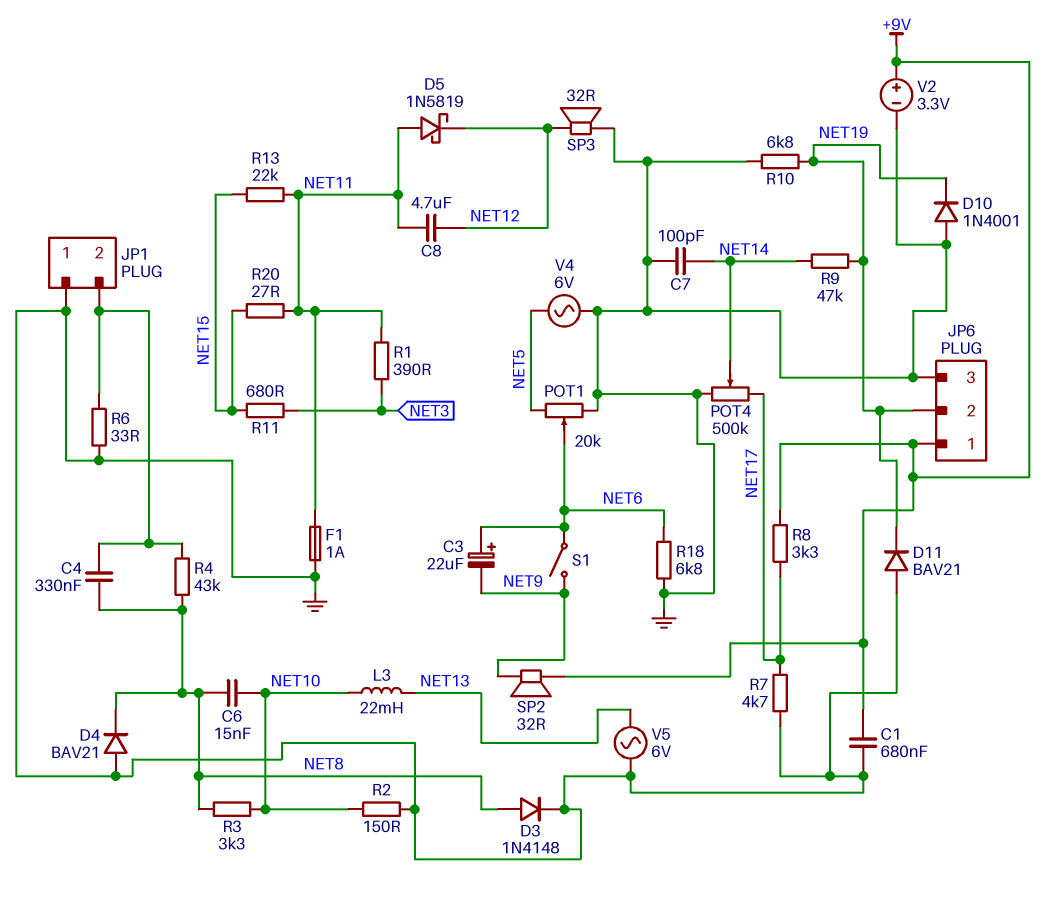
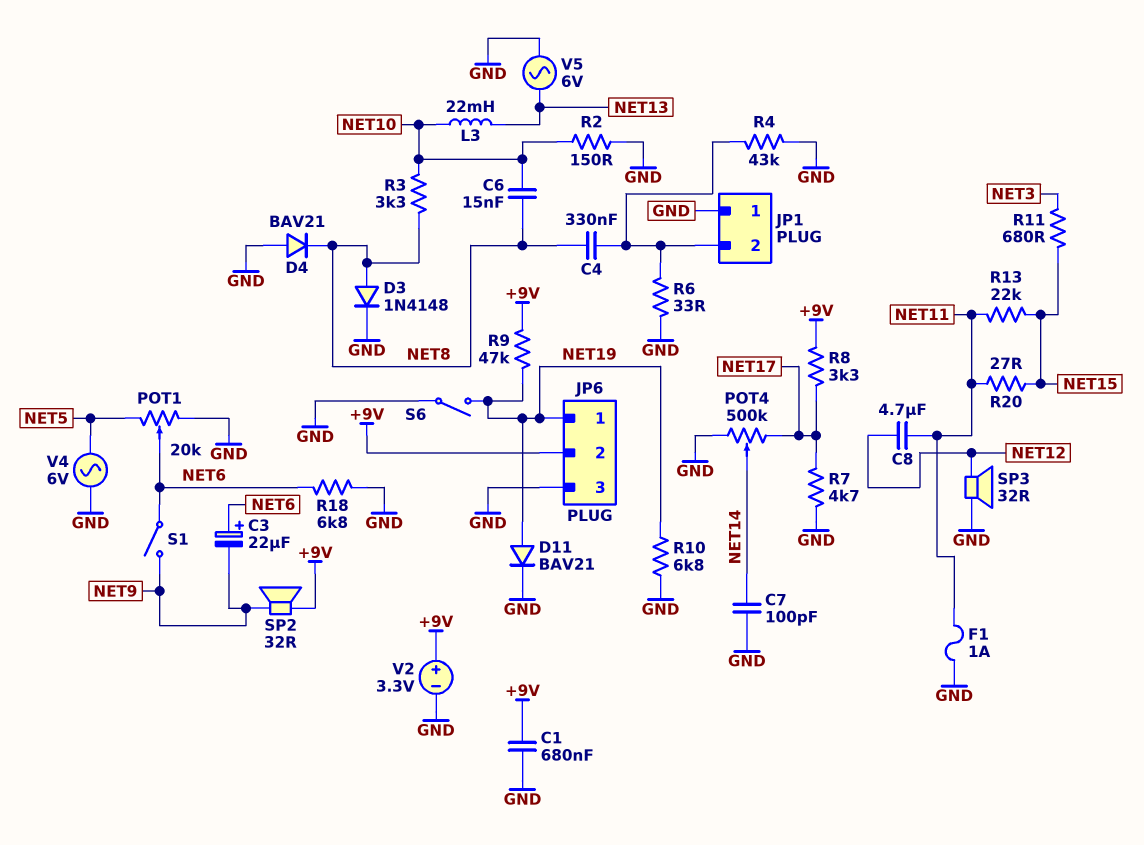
D5: schottky 1N5819 (A NET11, K NET12) -> none
D10: diode 1N4001 (A GND, K NET19) -> none
D11: diode BAV21 (A GND, K NET19) -> diode BAV21 (A NET19, K GND)
JP6 pin 1: +9V -> NET19
JP6 pin 2: NET19 -> +9V
R1: 390 (NET3, NET11) -> none
R4: 43k (JP1/2, NET8) -> 43k (GND, JP1/2)
R9: 47k (NET14, NET19) -> 47k (+9V, NET19)
S6: none -> switch (GND, NET19)

